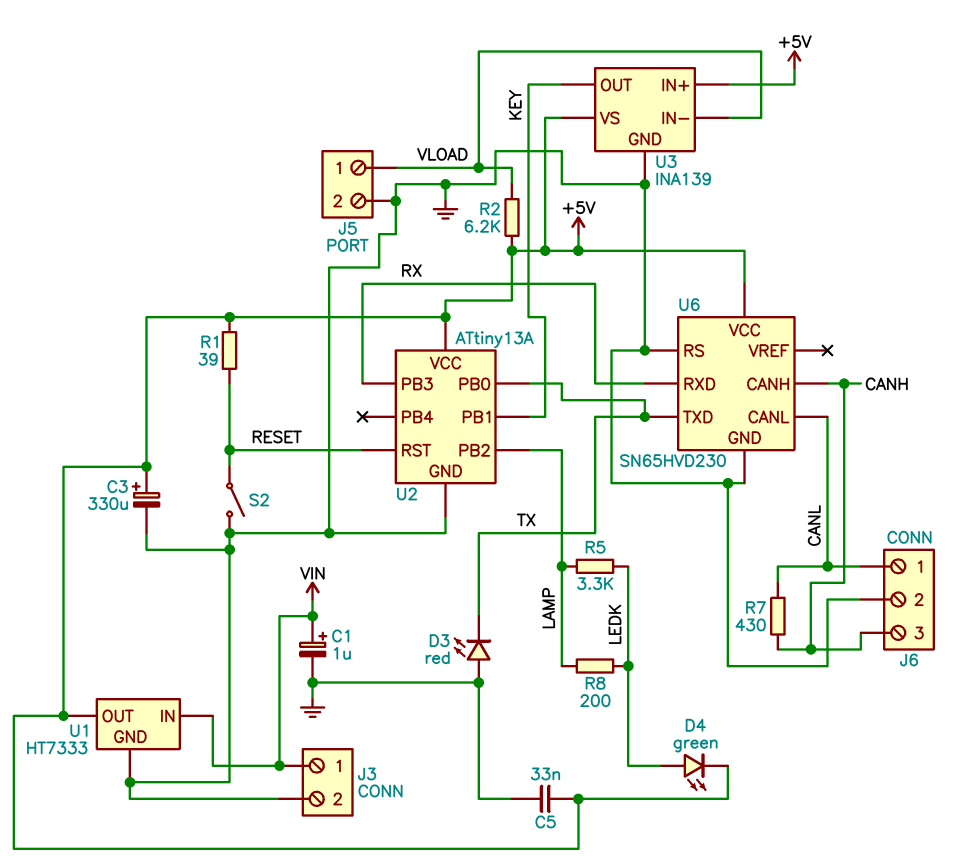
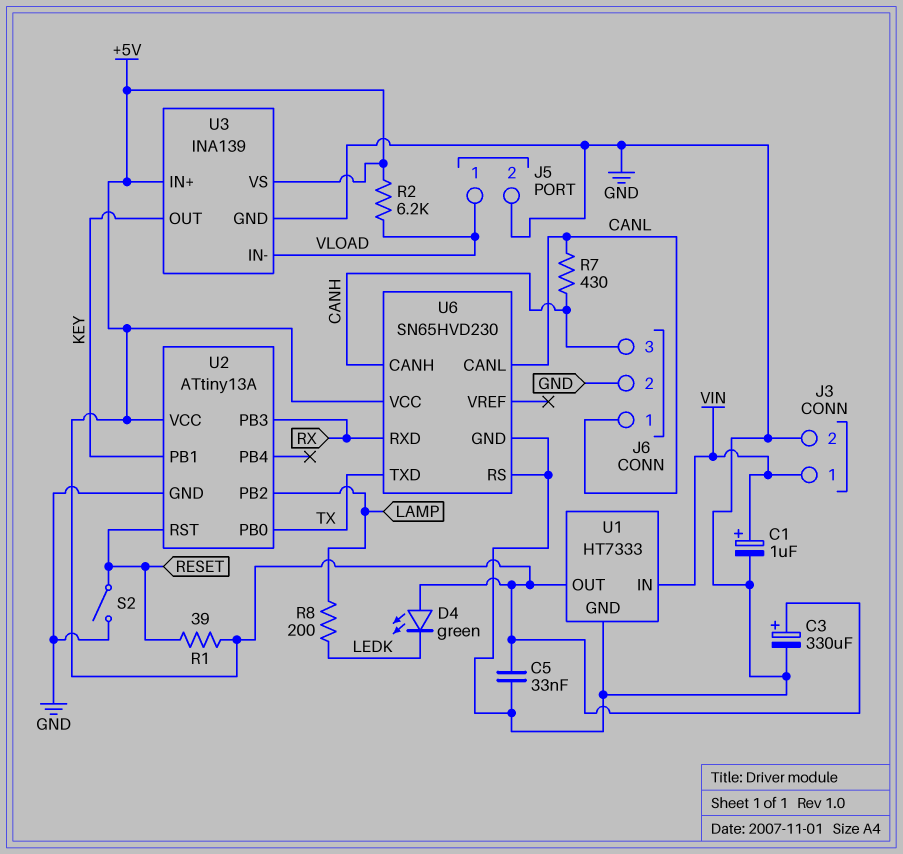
D3: LED red (A GND, K TX) -> none
D4: LED green (A LEDK, K +5V) -> LED green (A +5V, K LEDK)
R5: 3.3k (LAMP, LEDK) -> none

